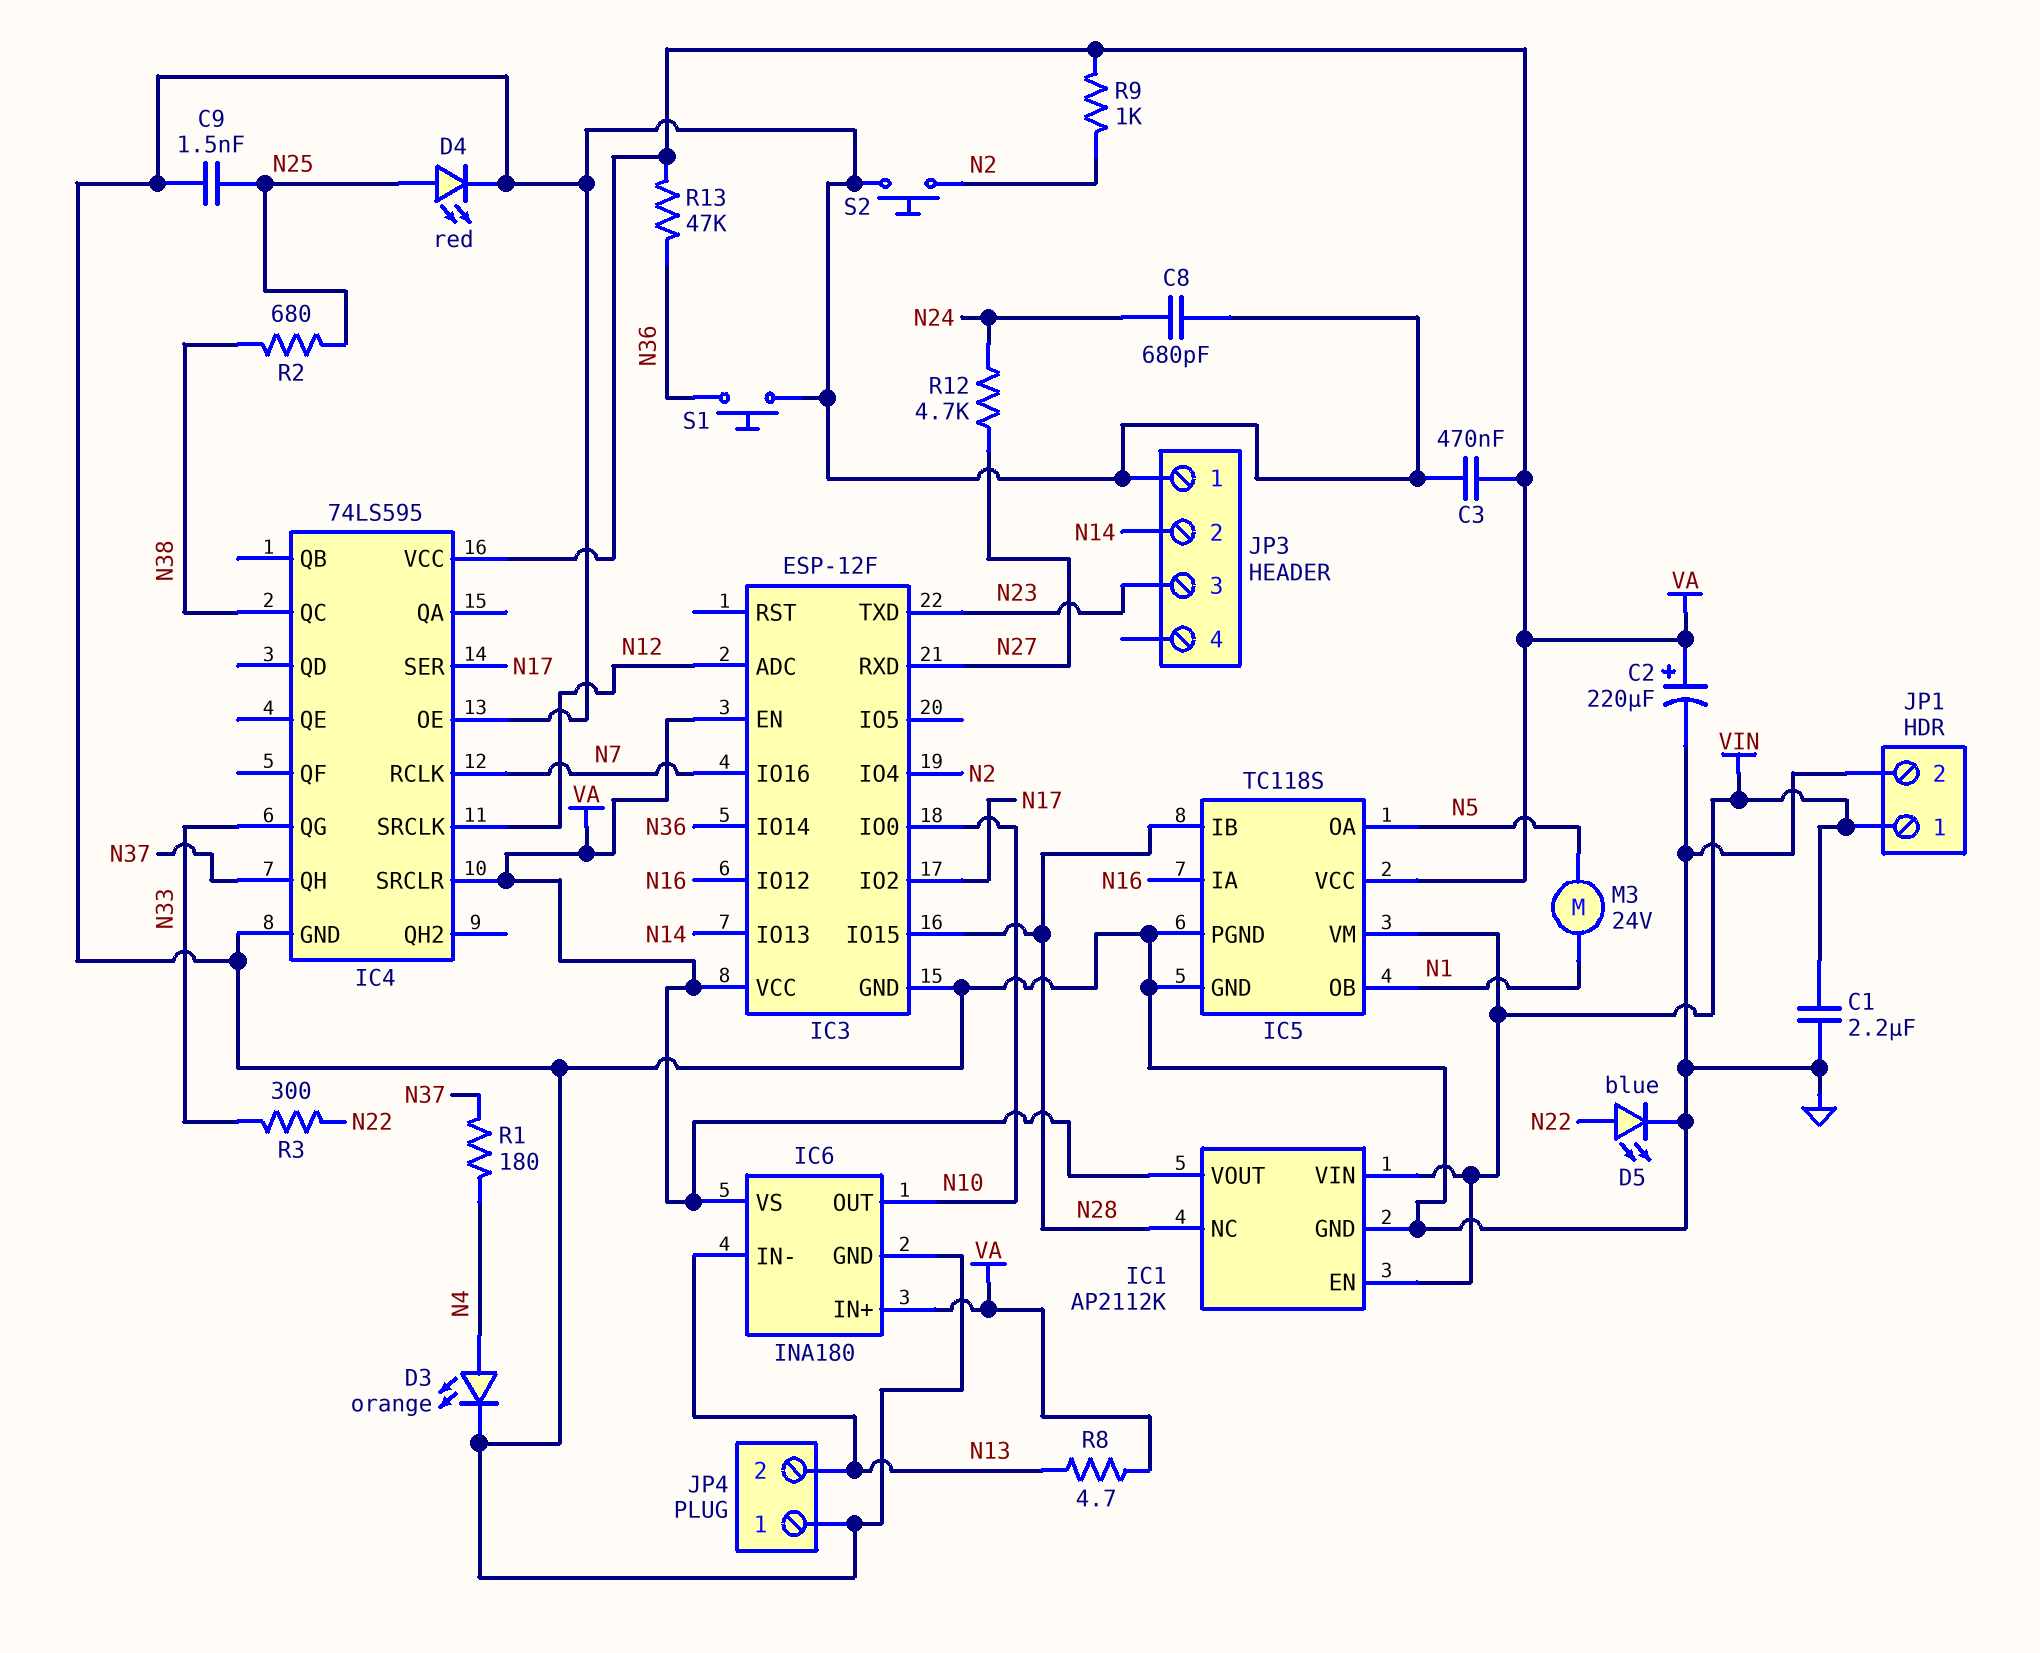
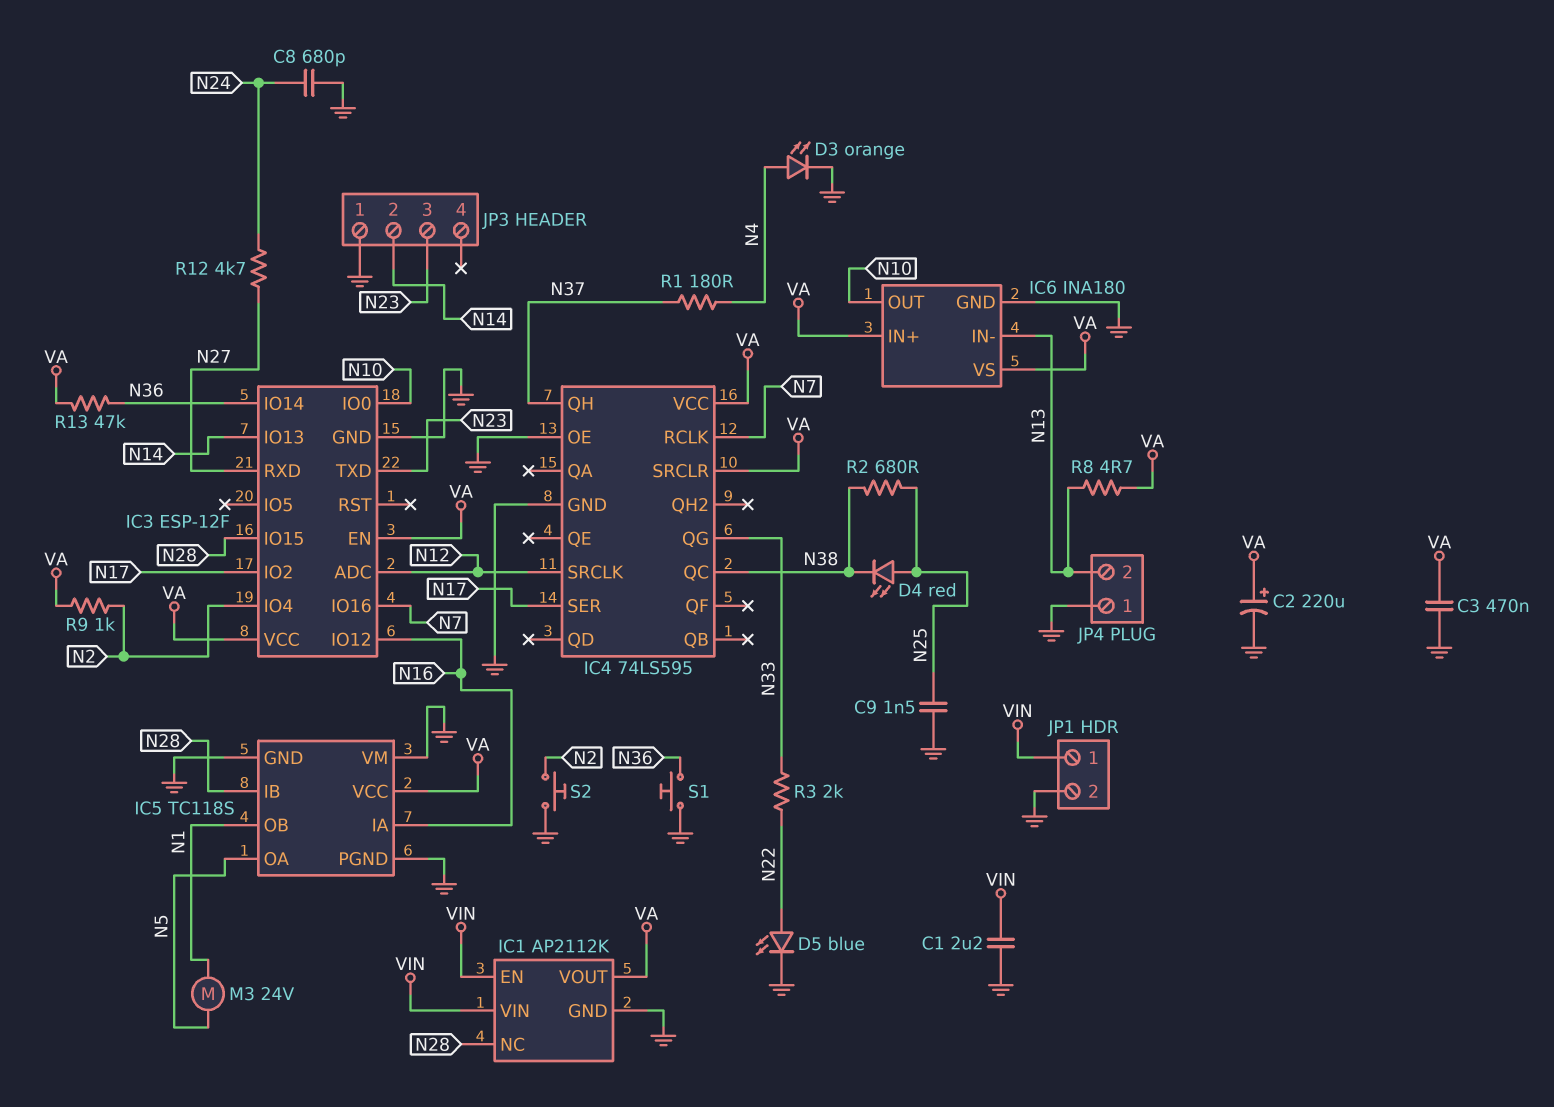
D4: LED red (A N25, K GND) -> LED red (A N25, K N38)
IC5 pin VM: VIN -> GND
R3: 300 (N22, N33) -> 2k (N22, N33)

